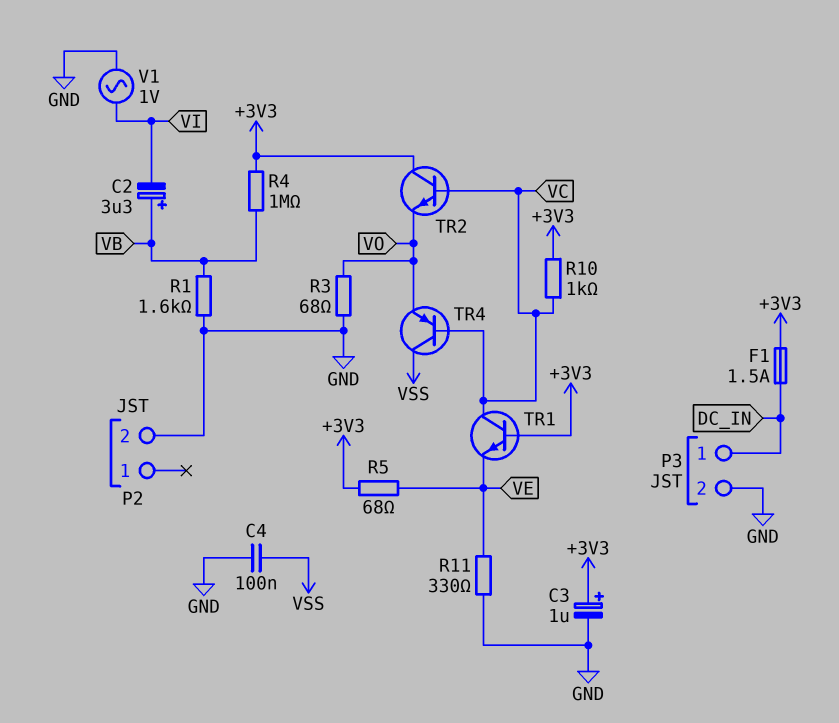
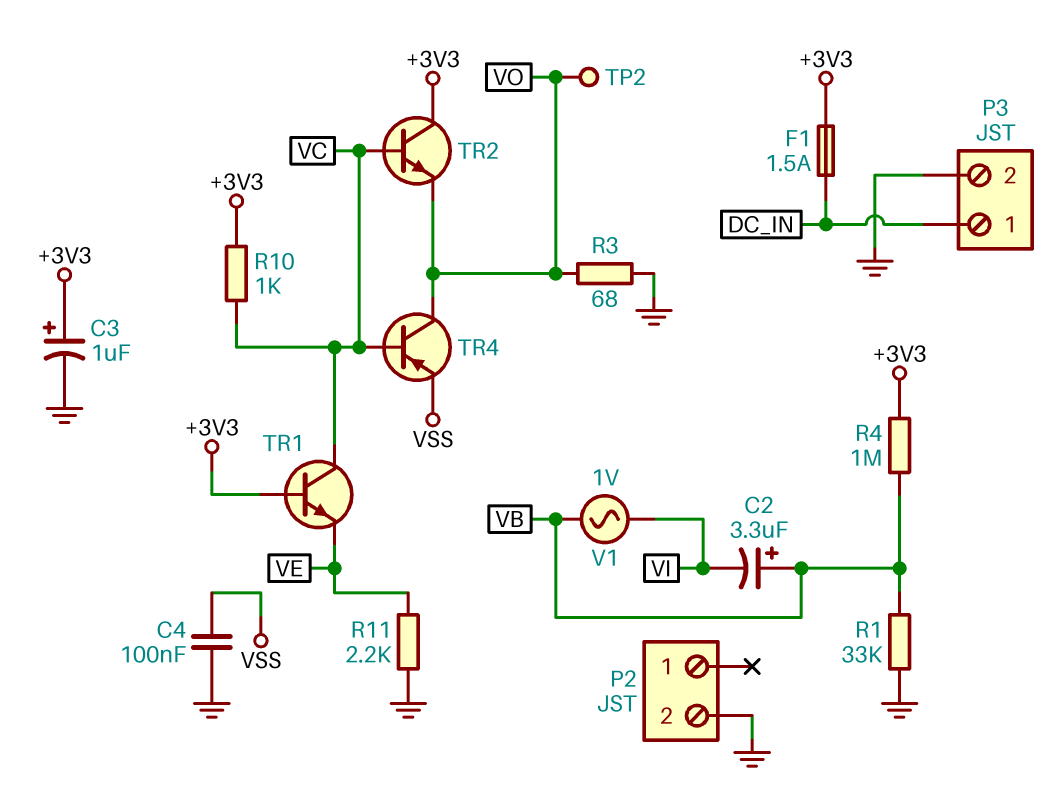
R1: 1.6k (GND, VB) -> 33k (GND, VB)
R5: 68 (+3V3, VE) -> none
R11: 330 (GND, VE) -> 2.2k (GND, VE)
TP2: none -> test point (VO)
TR4: PNP (B VC, C VSS, E VO) -> PNP (B VC, C VO, E VSS)
V1: AC 1V (GND, VI) -> AC 1V (VB, VI)

